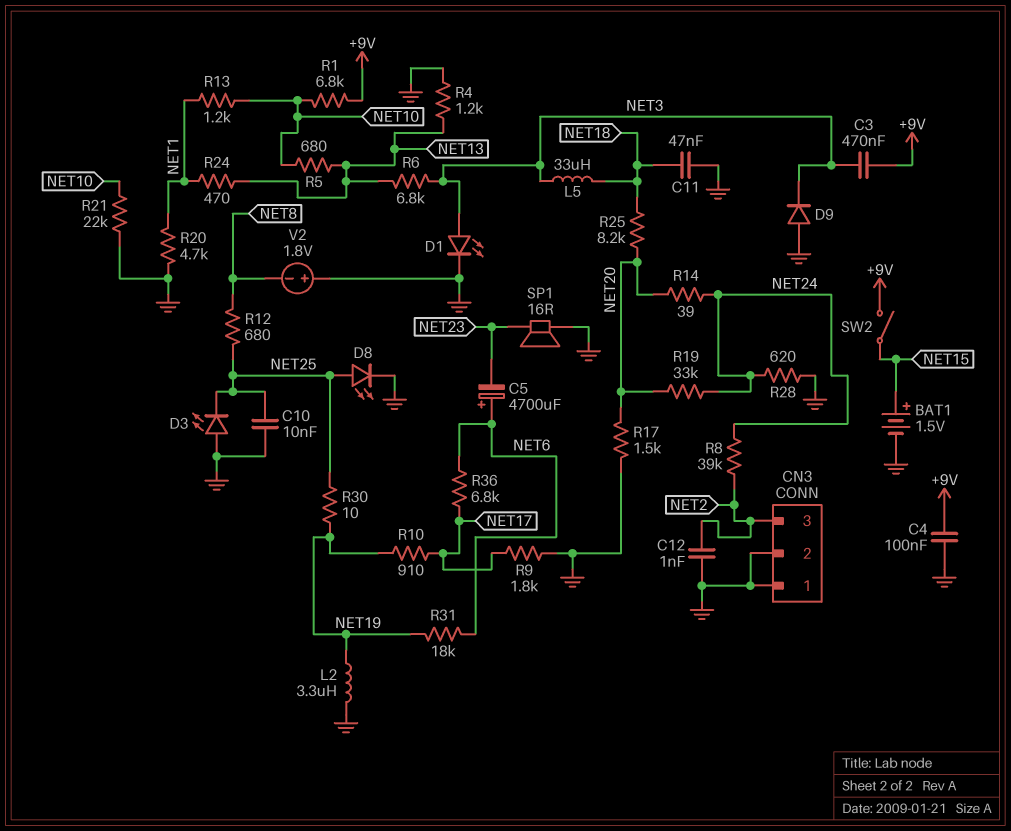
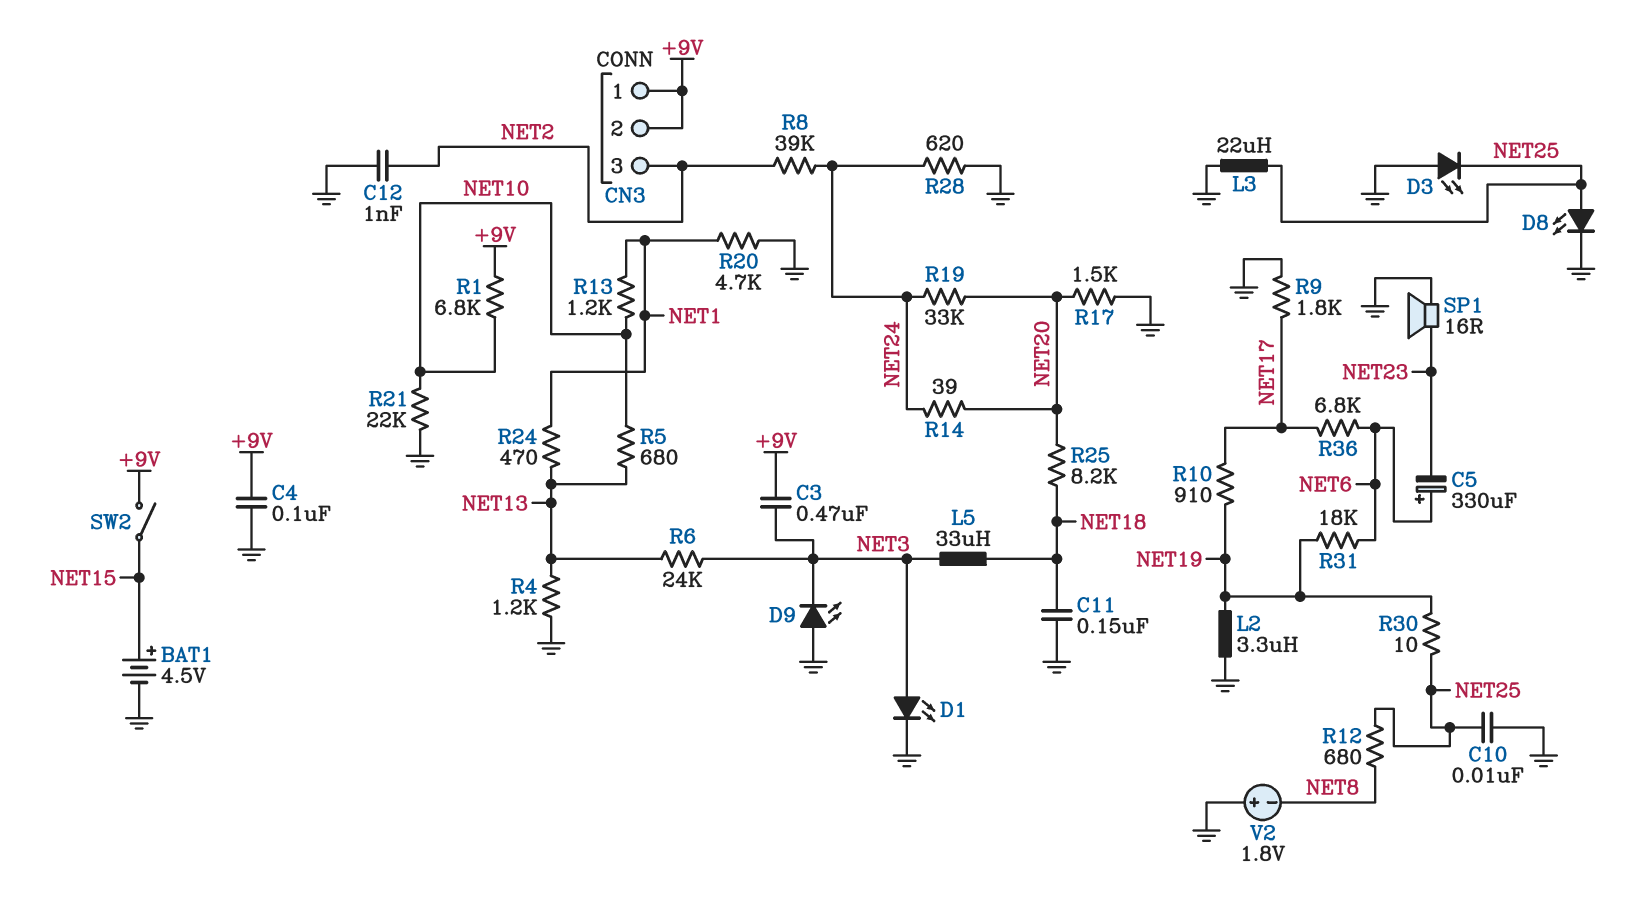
BAT1: 1.5V (plus NET15, minus GND) -> 4.5V (plus NET15, minus GND)
C5: 4700uF (plus NET6, minus NET23) -> 330uF (plus NET6, minus NET23)
C11: 47nF (GND, NET18) -> 150nF (GND, NET18)
CN3 pin 1: GND -> +9V
CN3 pin 2: GND -> +9V
D9: diode (A GND, K NET3) -> LED (A GND, K NET3)
L3: none -> 22uH (GND, NET25)
R6: 6.8k (NET3, NET13) -> 24k (NET3, NET13)

